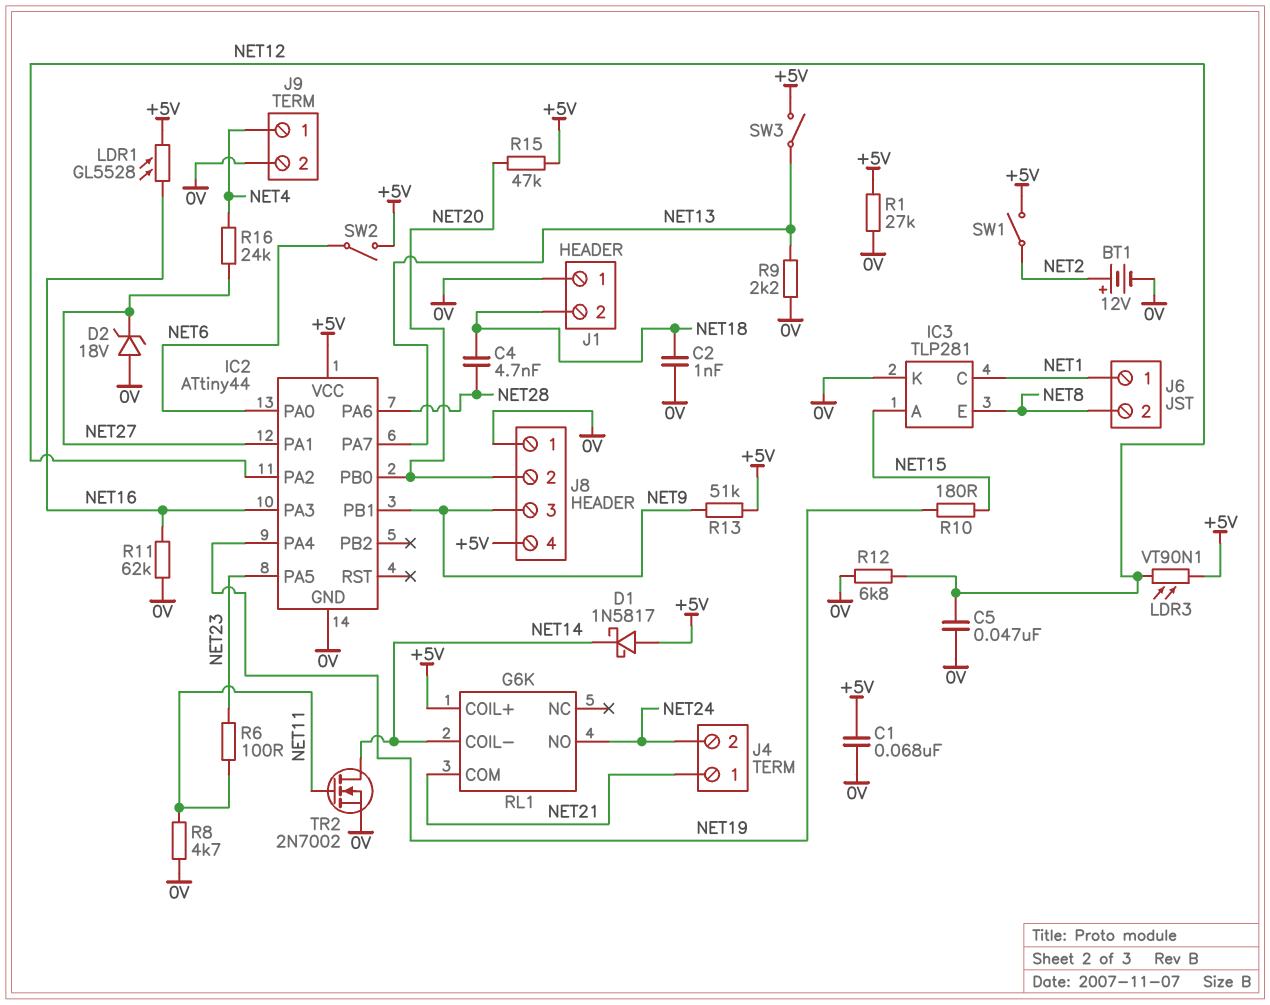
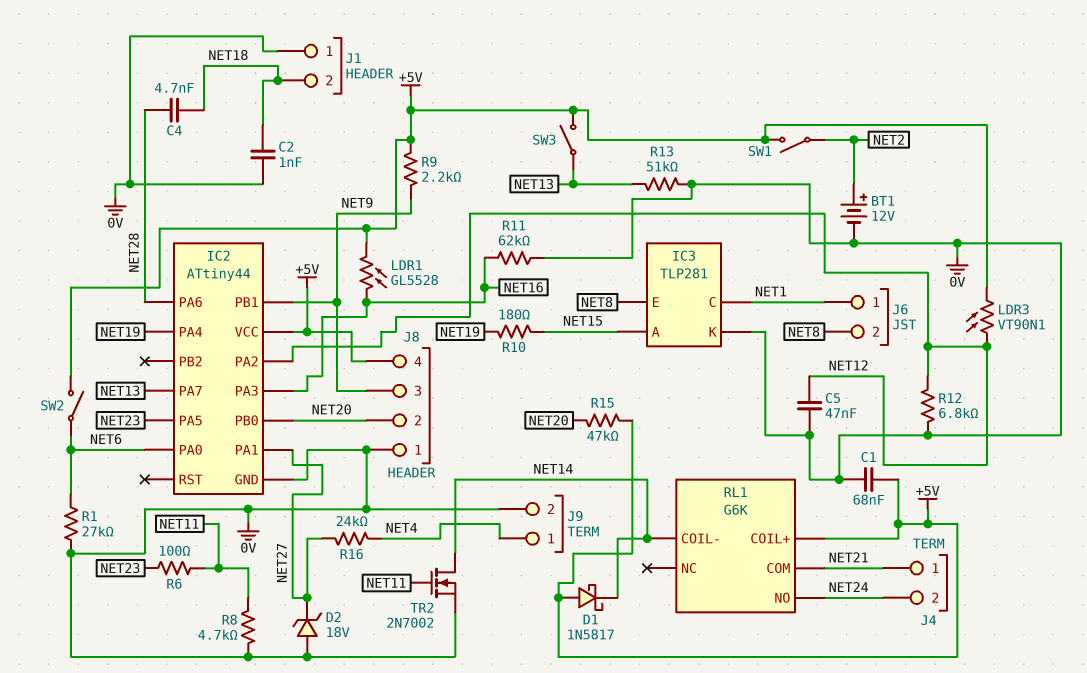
R1: 27k (+5V, 0V) -> 27k (0V, NET6)
R9: 2.2k (0V, NET13) -> 2.2k (+5V, NET9)
R13: 51k (+5V, NET9) -> 51k (0V, NET13)

